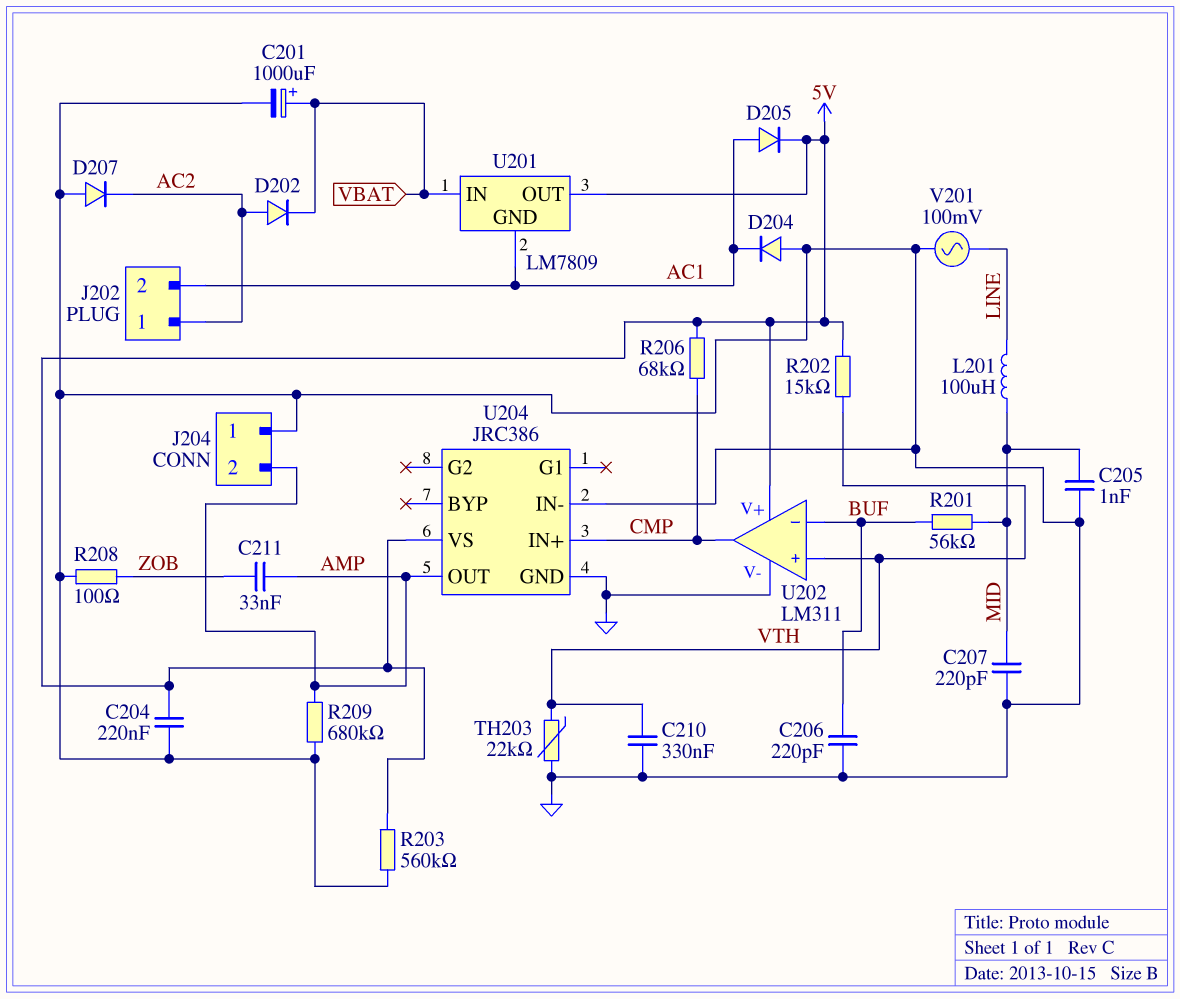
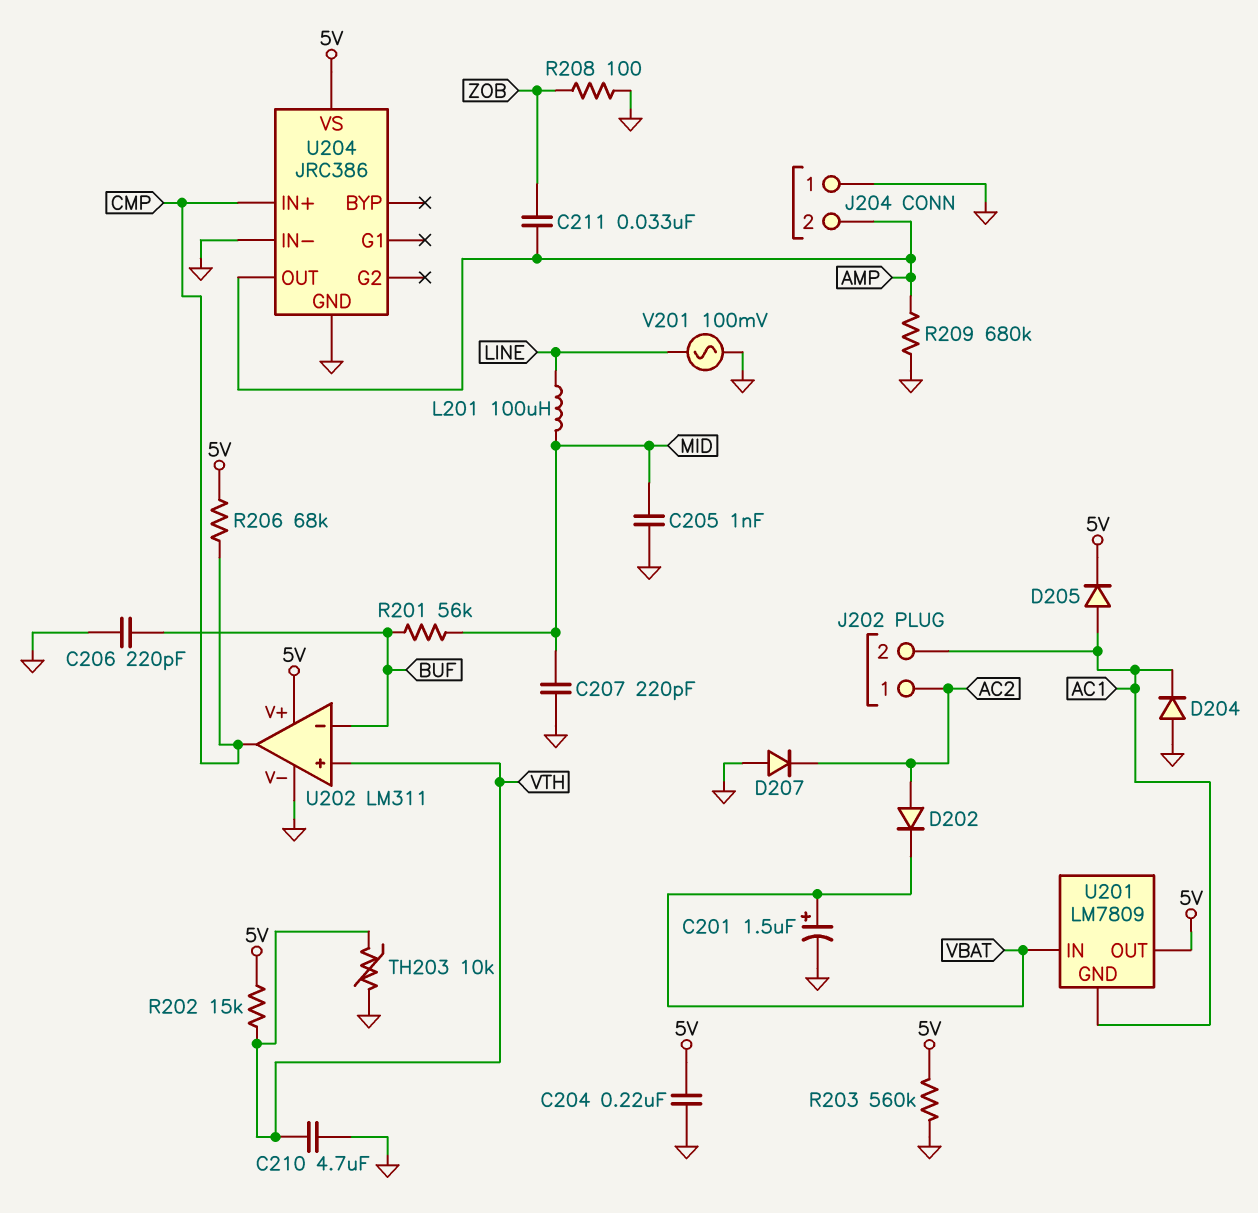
C201: 1000uF (plus VBAT, minus GND) -> 1.5uF (plus VBAT, minus GND)
C210: 330nF (GND, VTH) -> 4.7uF (GND, VTH)
TH203: 22k (GND, VTH) -> 10k (GND, VTH)

